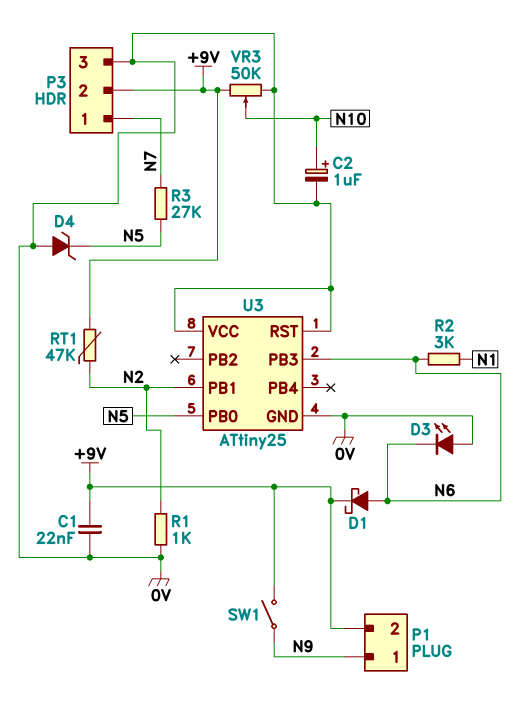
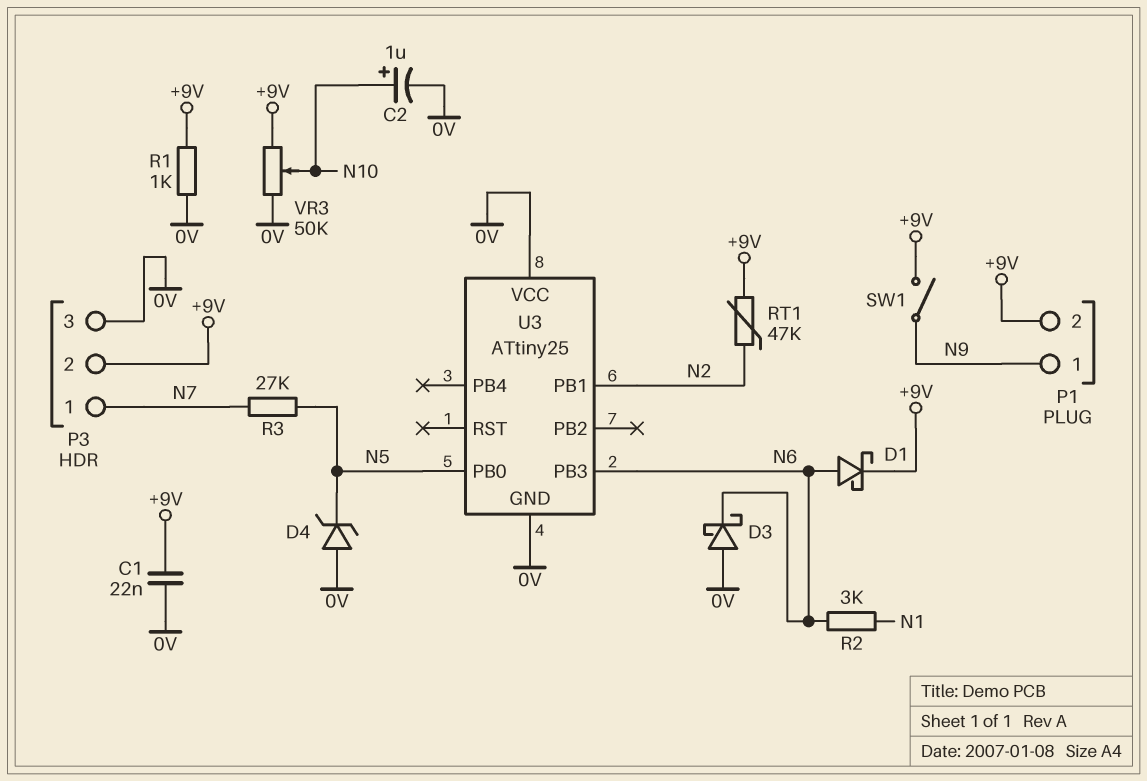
D3: LED (A 0V, K N6) -> schottky (A 0V, K N6)
R1: 1k (0V, N2) -> 1k (+9V, 0V)
U3 pin RST: 0V -> none

